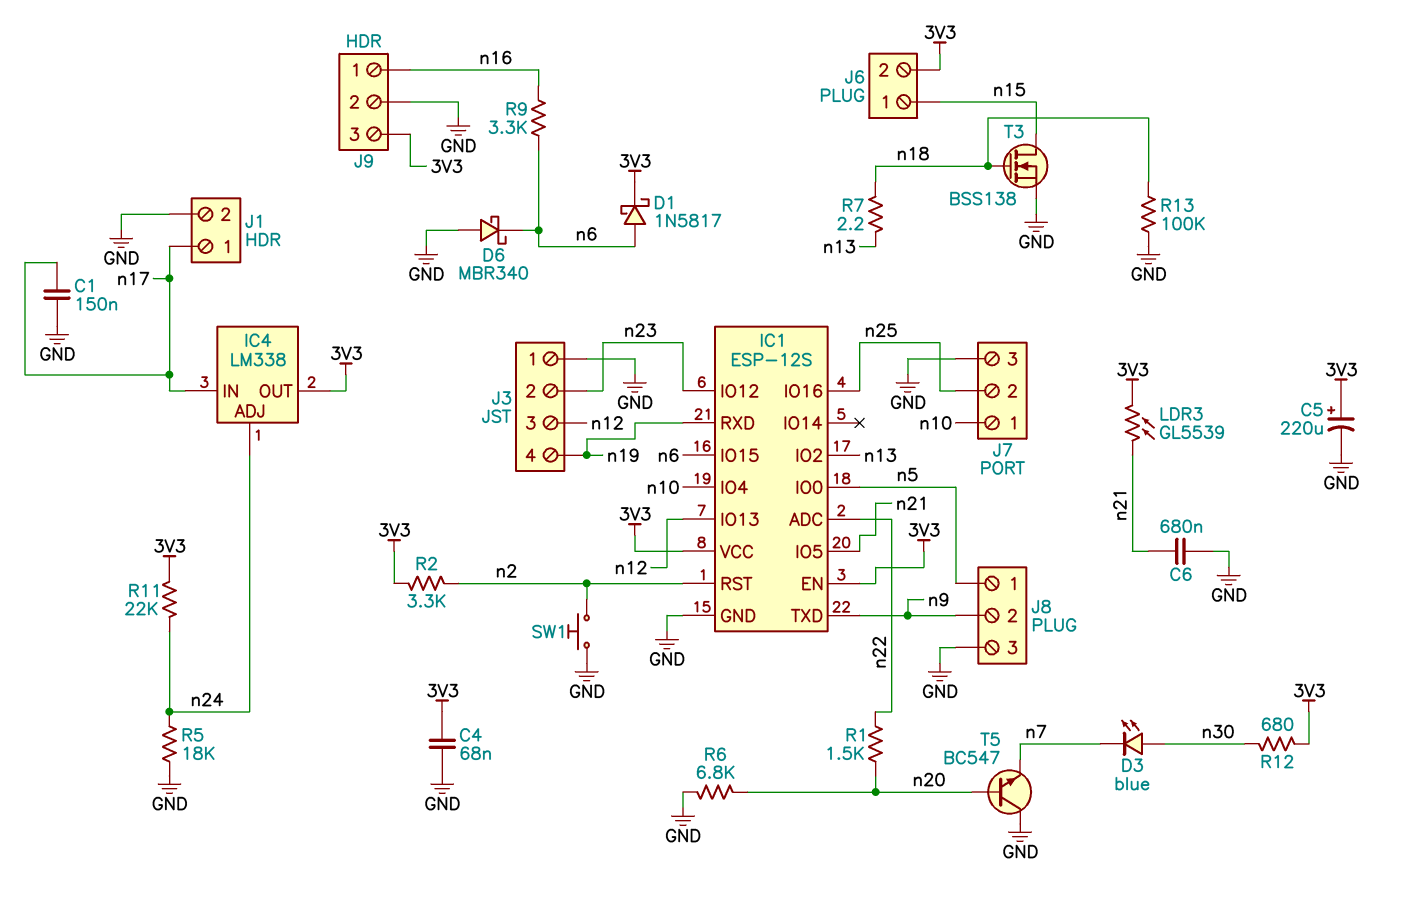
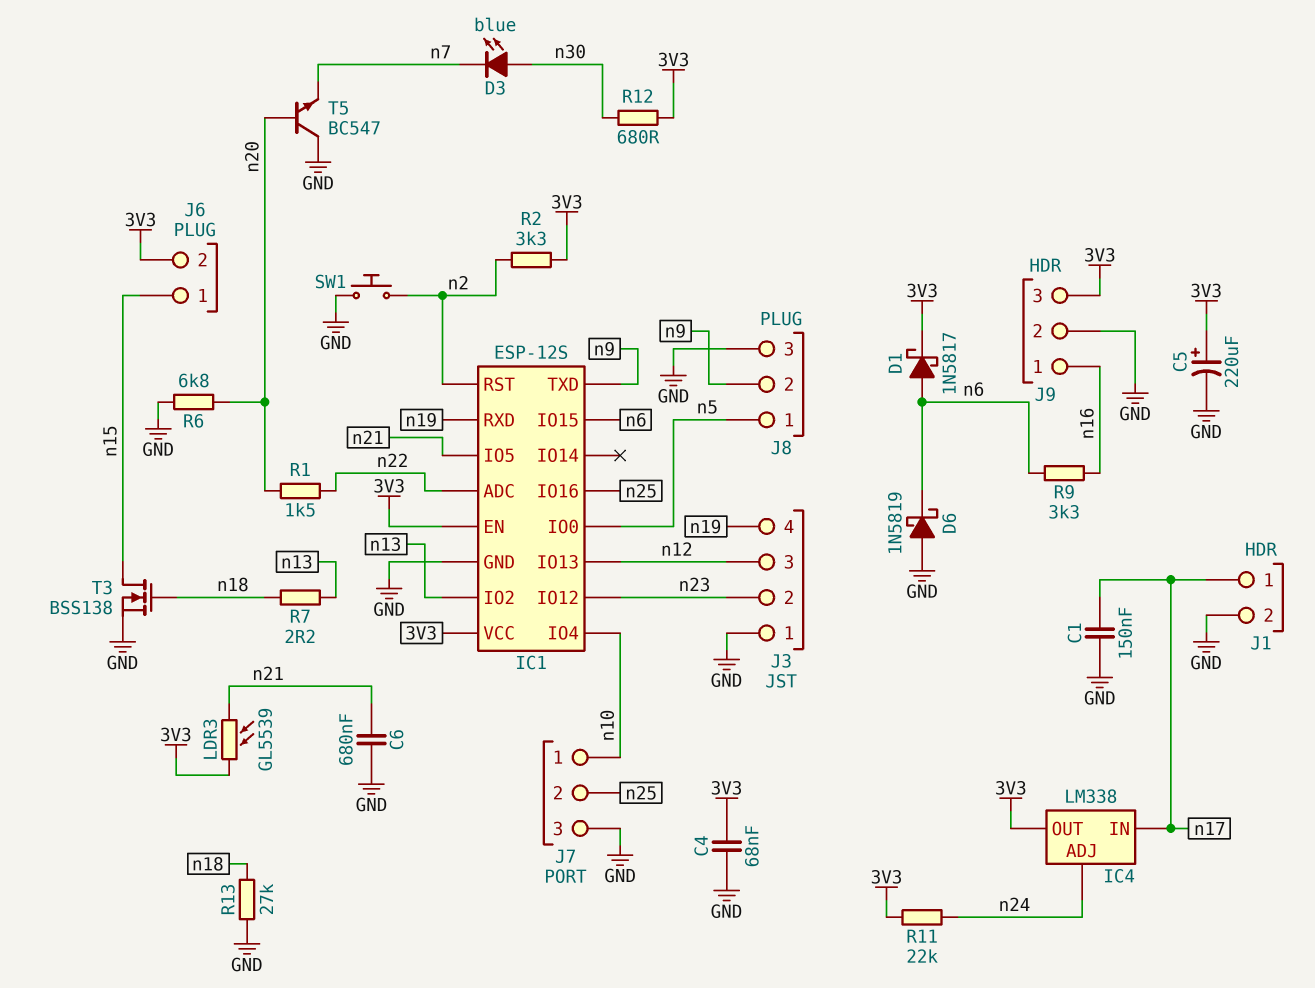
D6: schottky MBR340 (A GND, K n6) -> schottky 1N5819 (A GND, K n6)
R5: 18k (GND, n24) -> none
R13: 100k (GND, n18) -> 27k (GND, n18)

